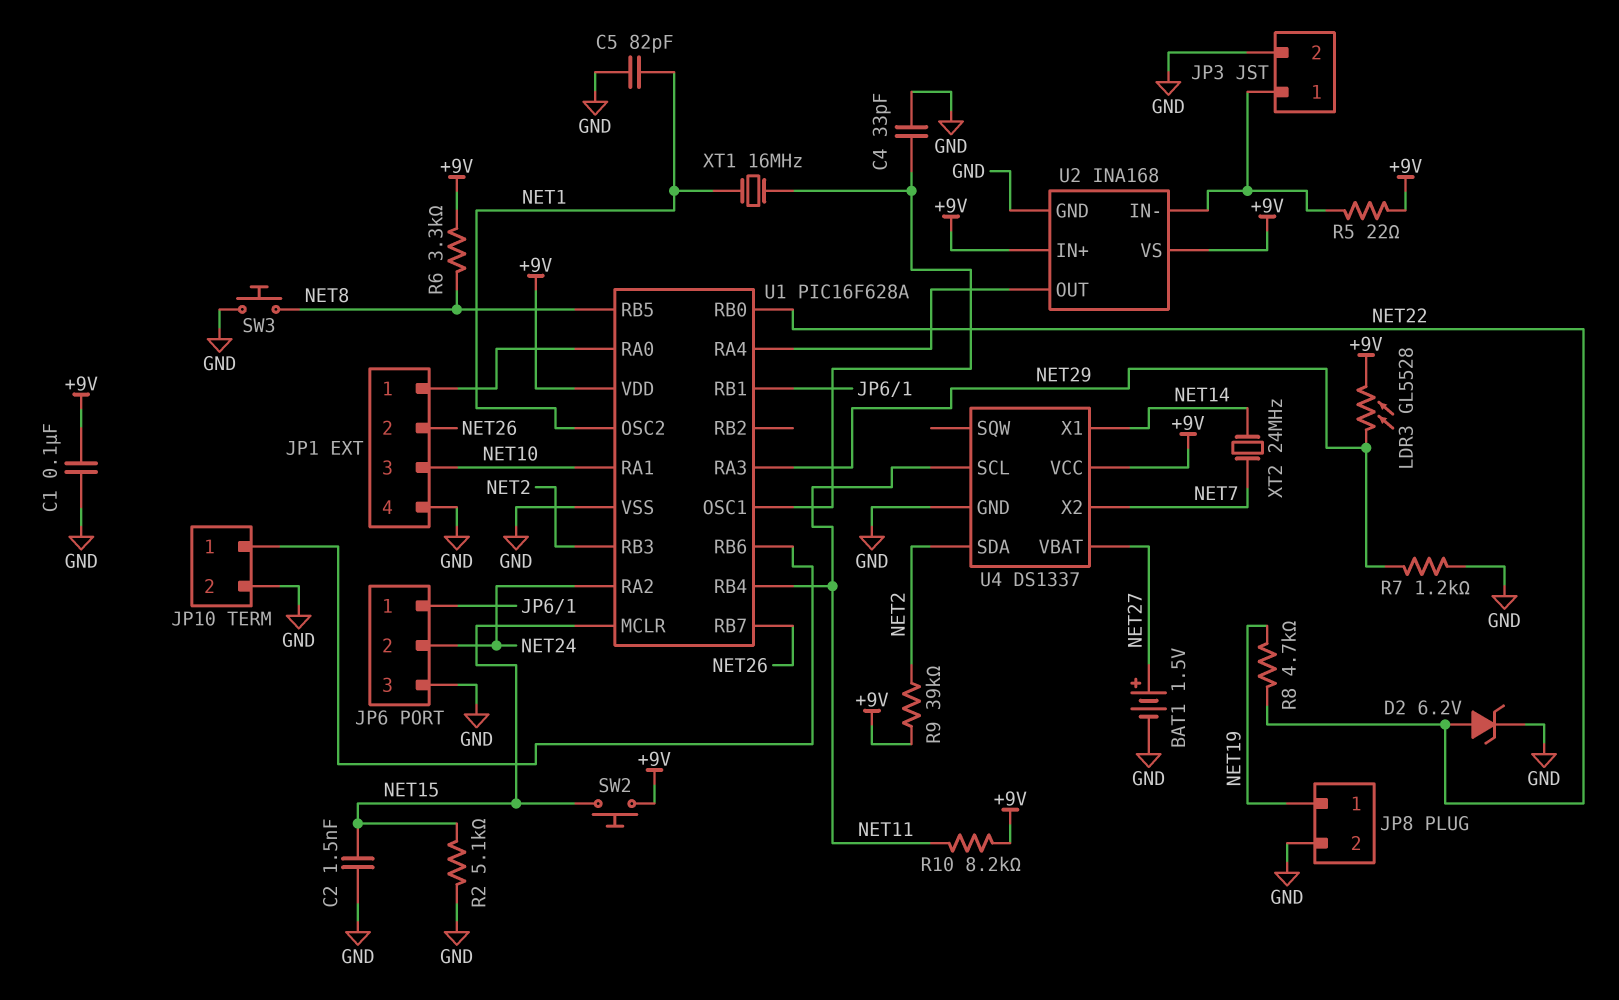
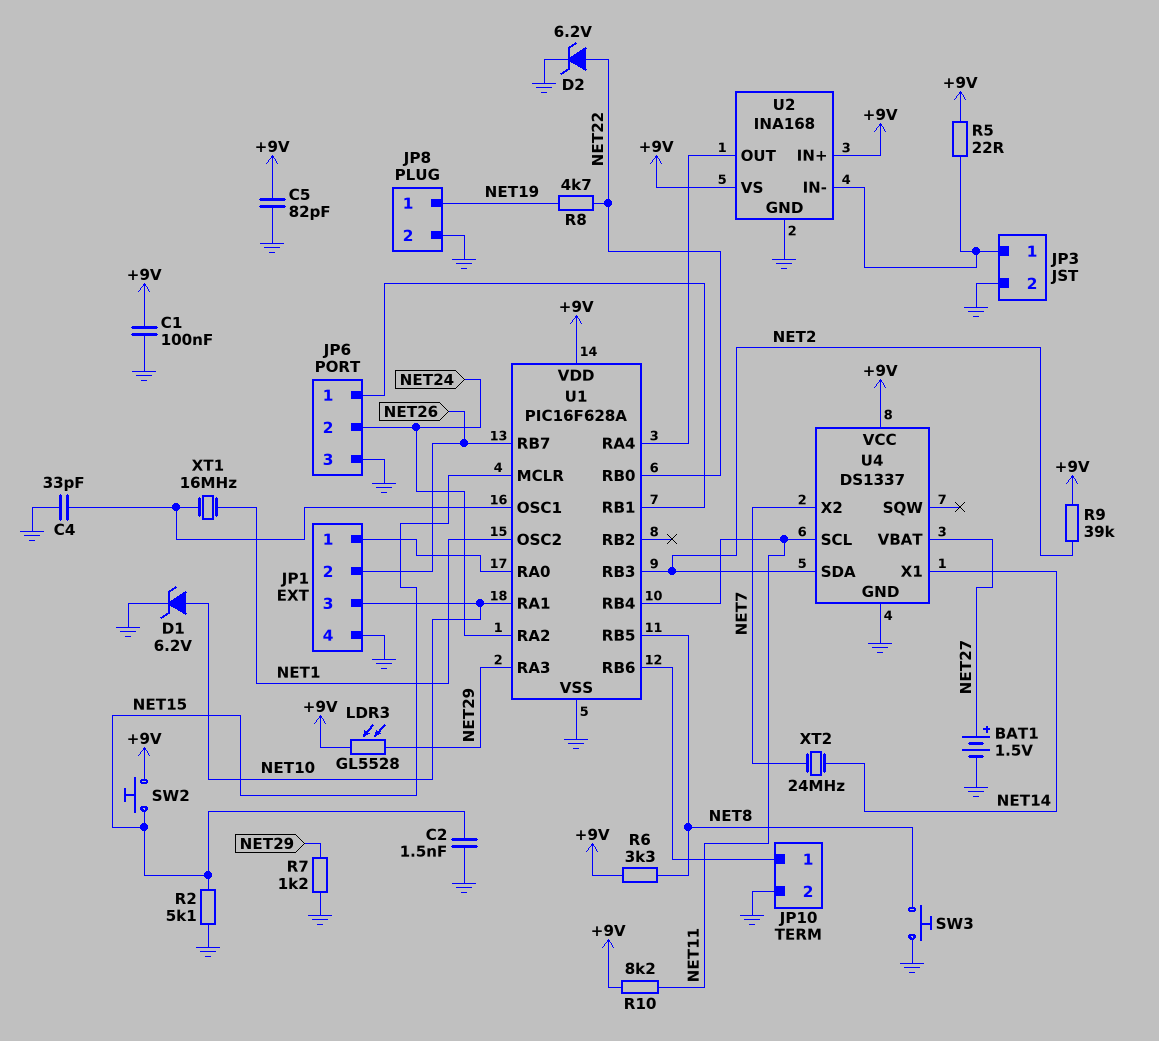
C5: 82pF (GND, NET1) -> 82pF (+9V, GND)
D1: none -> zener 6.2V (A NET10, K GND)

